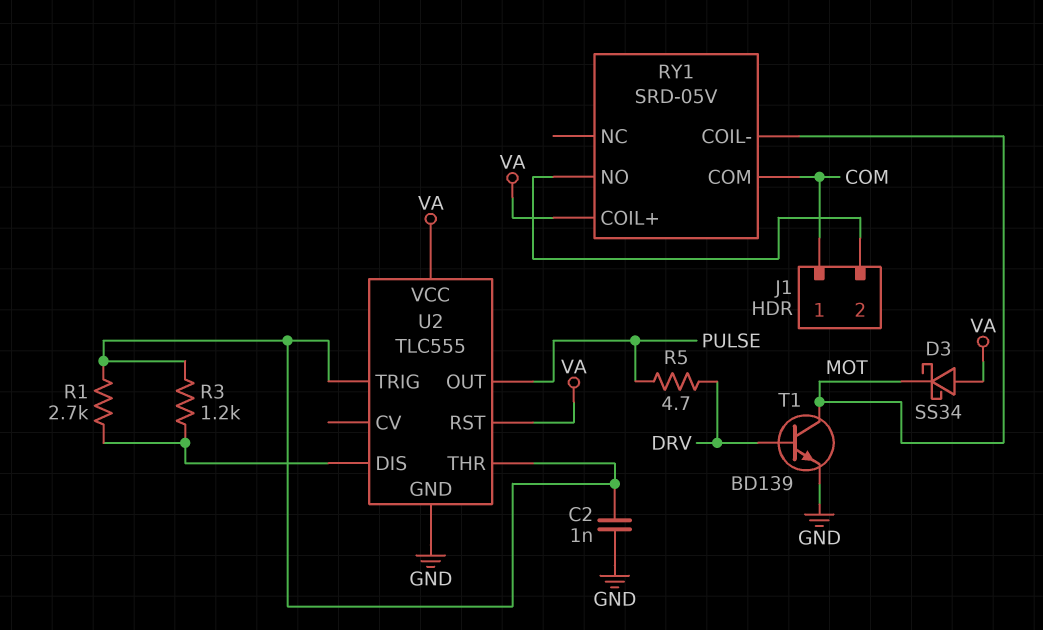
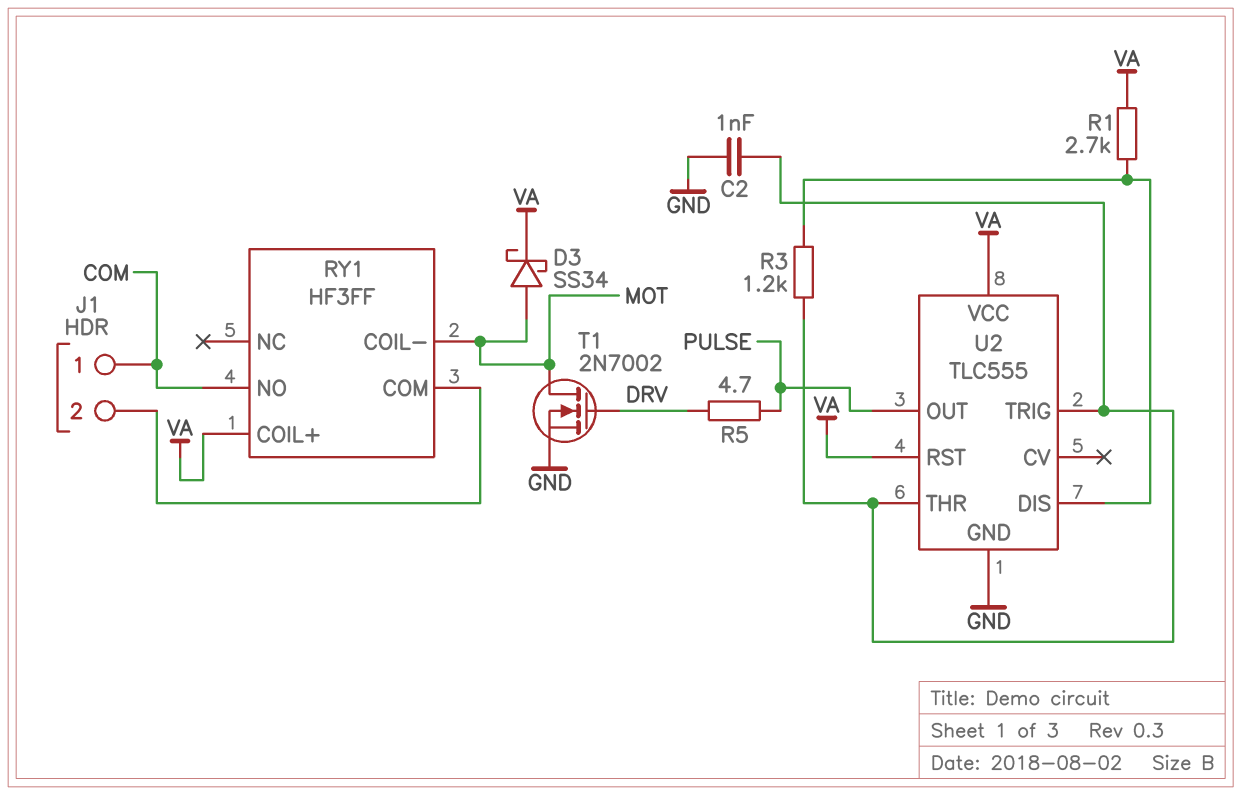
D3: schottky SS34 (A VA, K MOT) -> schottky SS34 (A MOT, K VA)
R1: 2.7k (U2/DIS, U2/THR) -> 2.7k (U2/DIS, VA)
RY1: SRD-05V -> HF3FF
RY1 pin COM: COM -> J1/2
RY1 pin NO: J1/2 -> COM
T1: NPN BD139 (B DRV, C MOT, E GND) -> NMOS 2N7002 (G DRV, D MOT, S GND)

